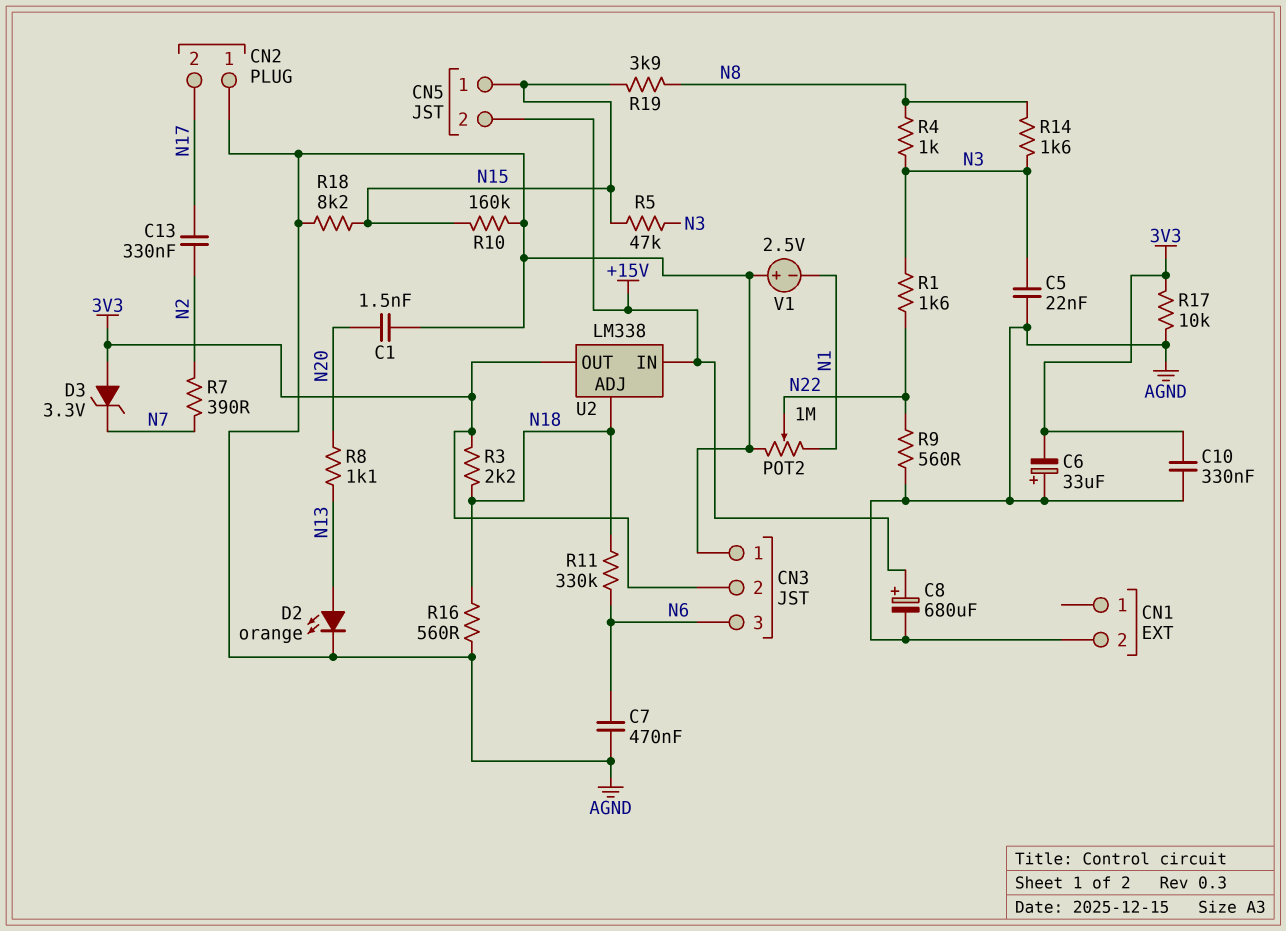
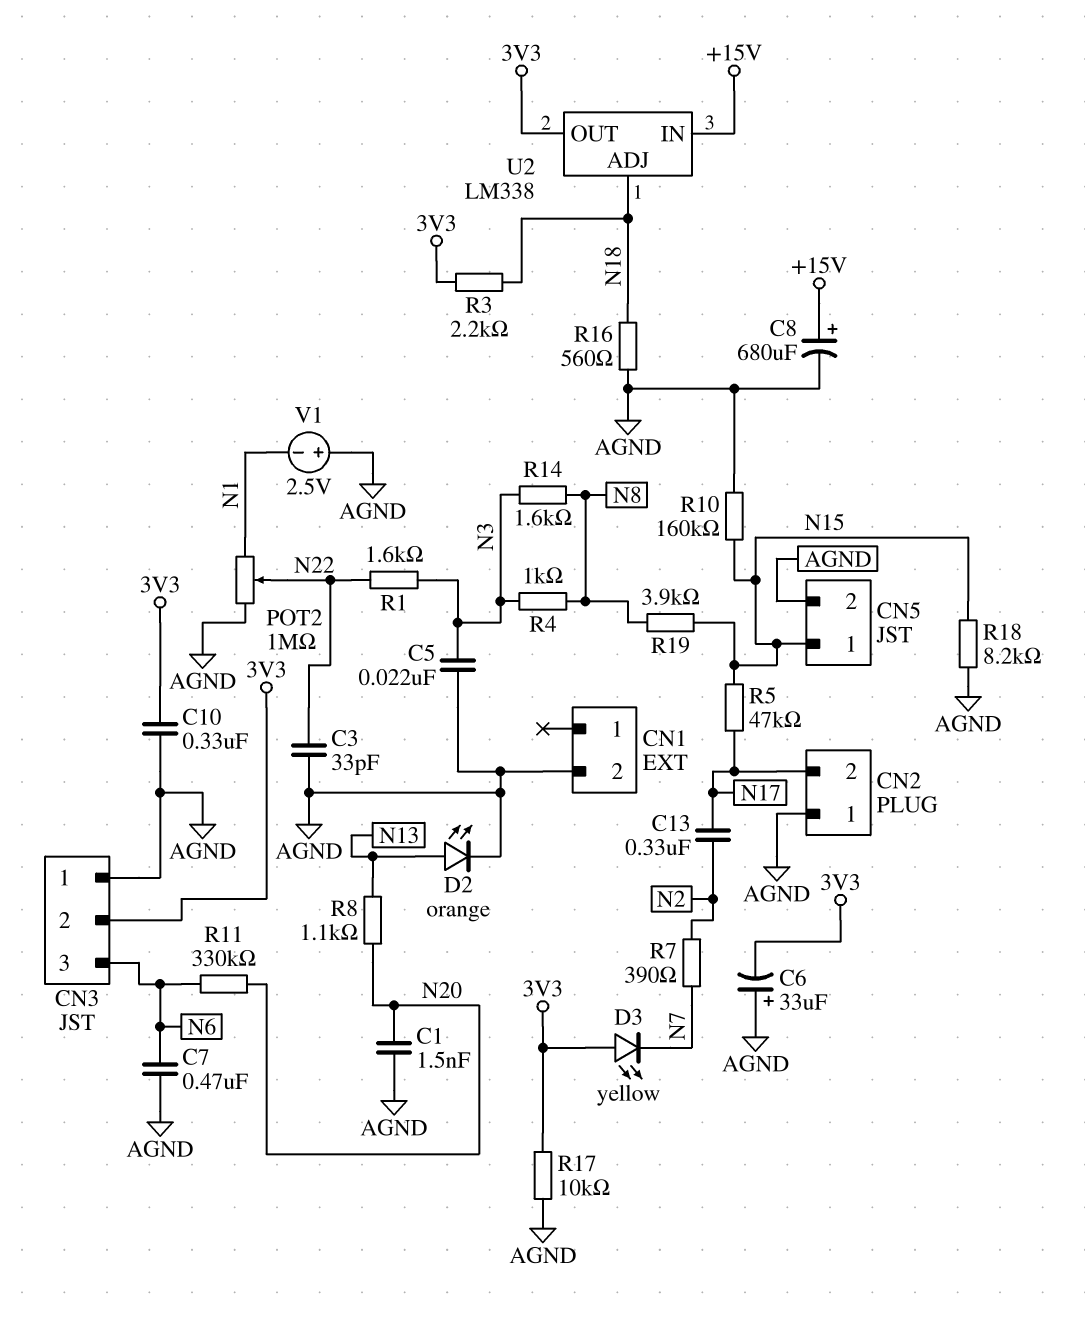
C3: none -> 33pF (AGND, N22)
CN5 pin 2: +15V -> AGND
D3: zener 3.3V (A 3V3, K N7) -> LED yellow (A 3V3, K N7)
R5: 47k (N3, N15) -> 47k (N15, N17)
R9: 560 (AGND, N22) -> none
R11: 330k (N6, N18) -> 330k (N6, N20)

